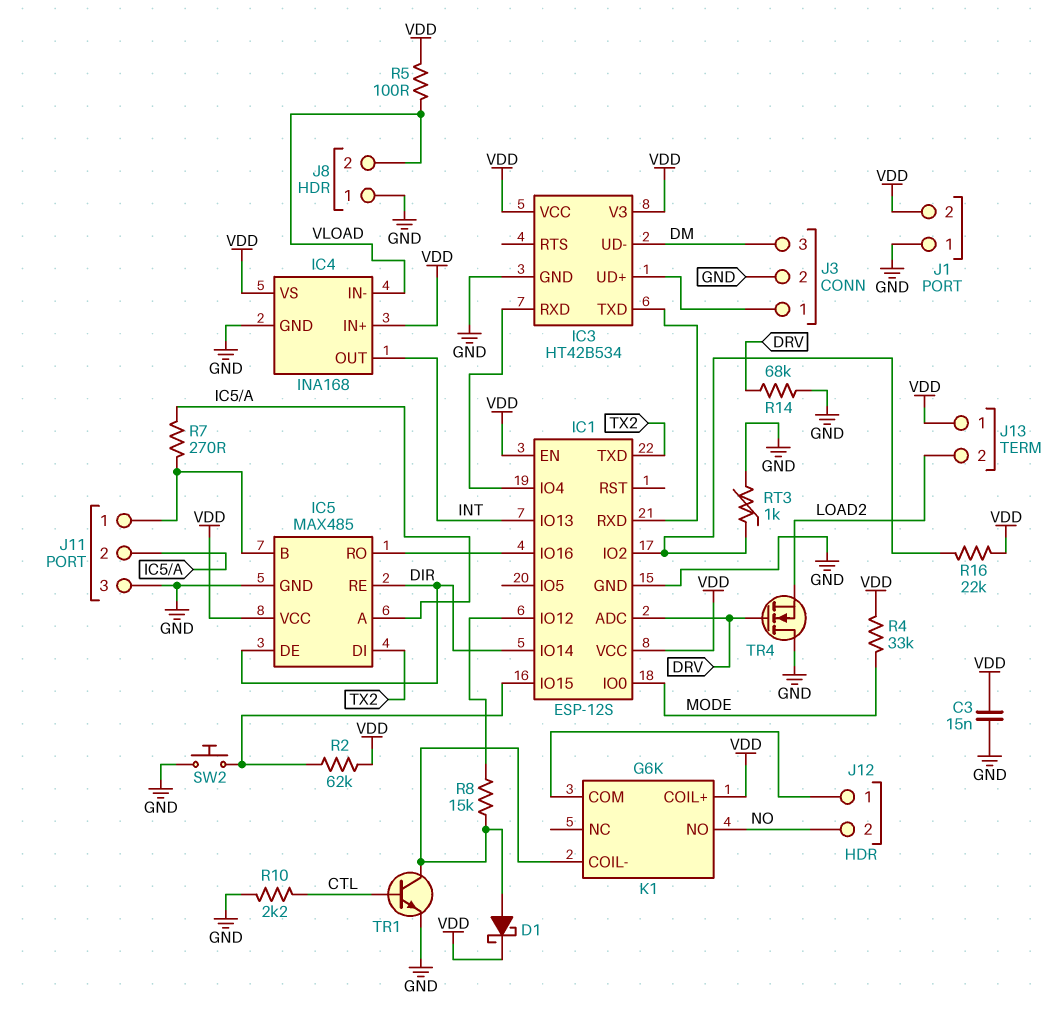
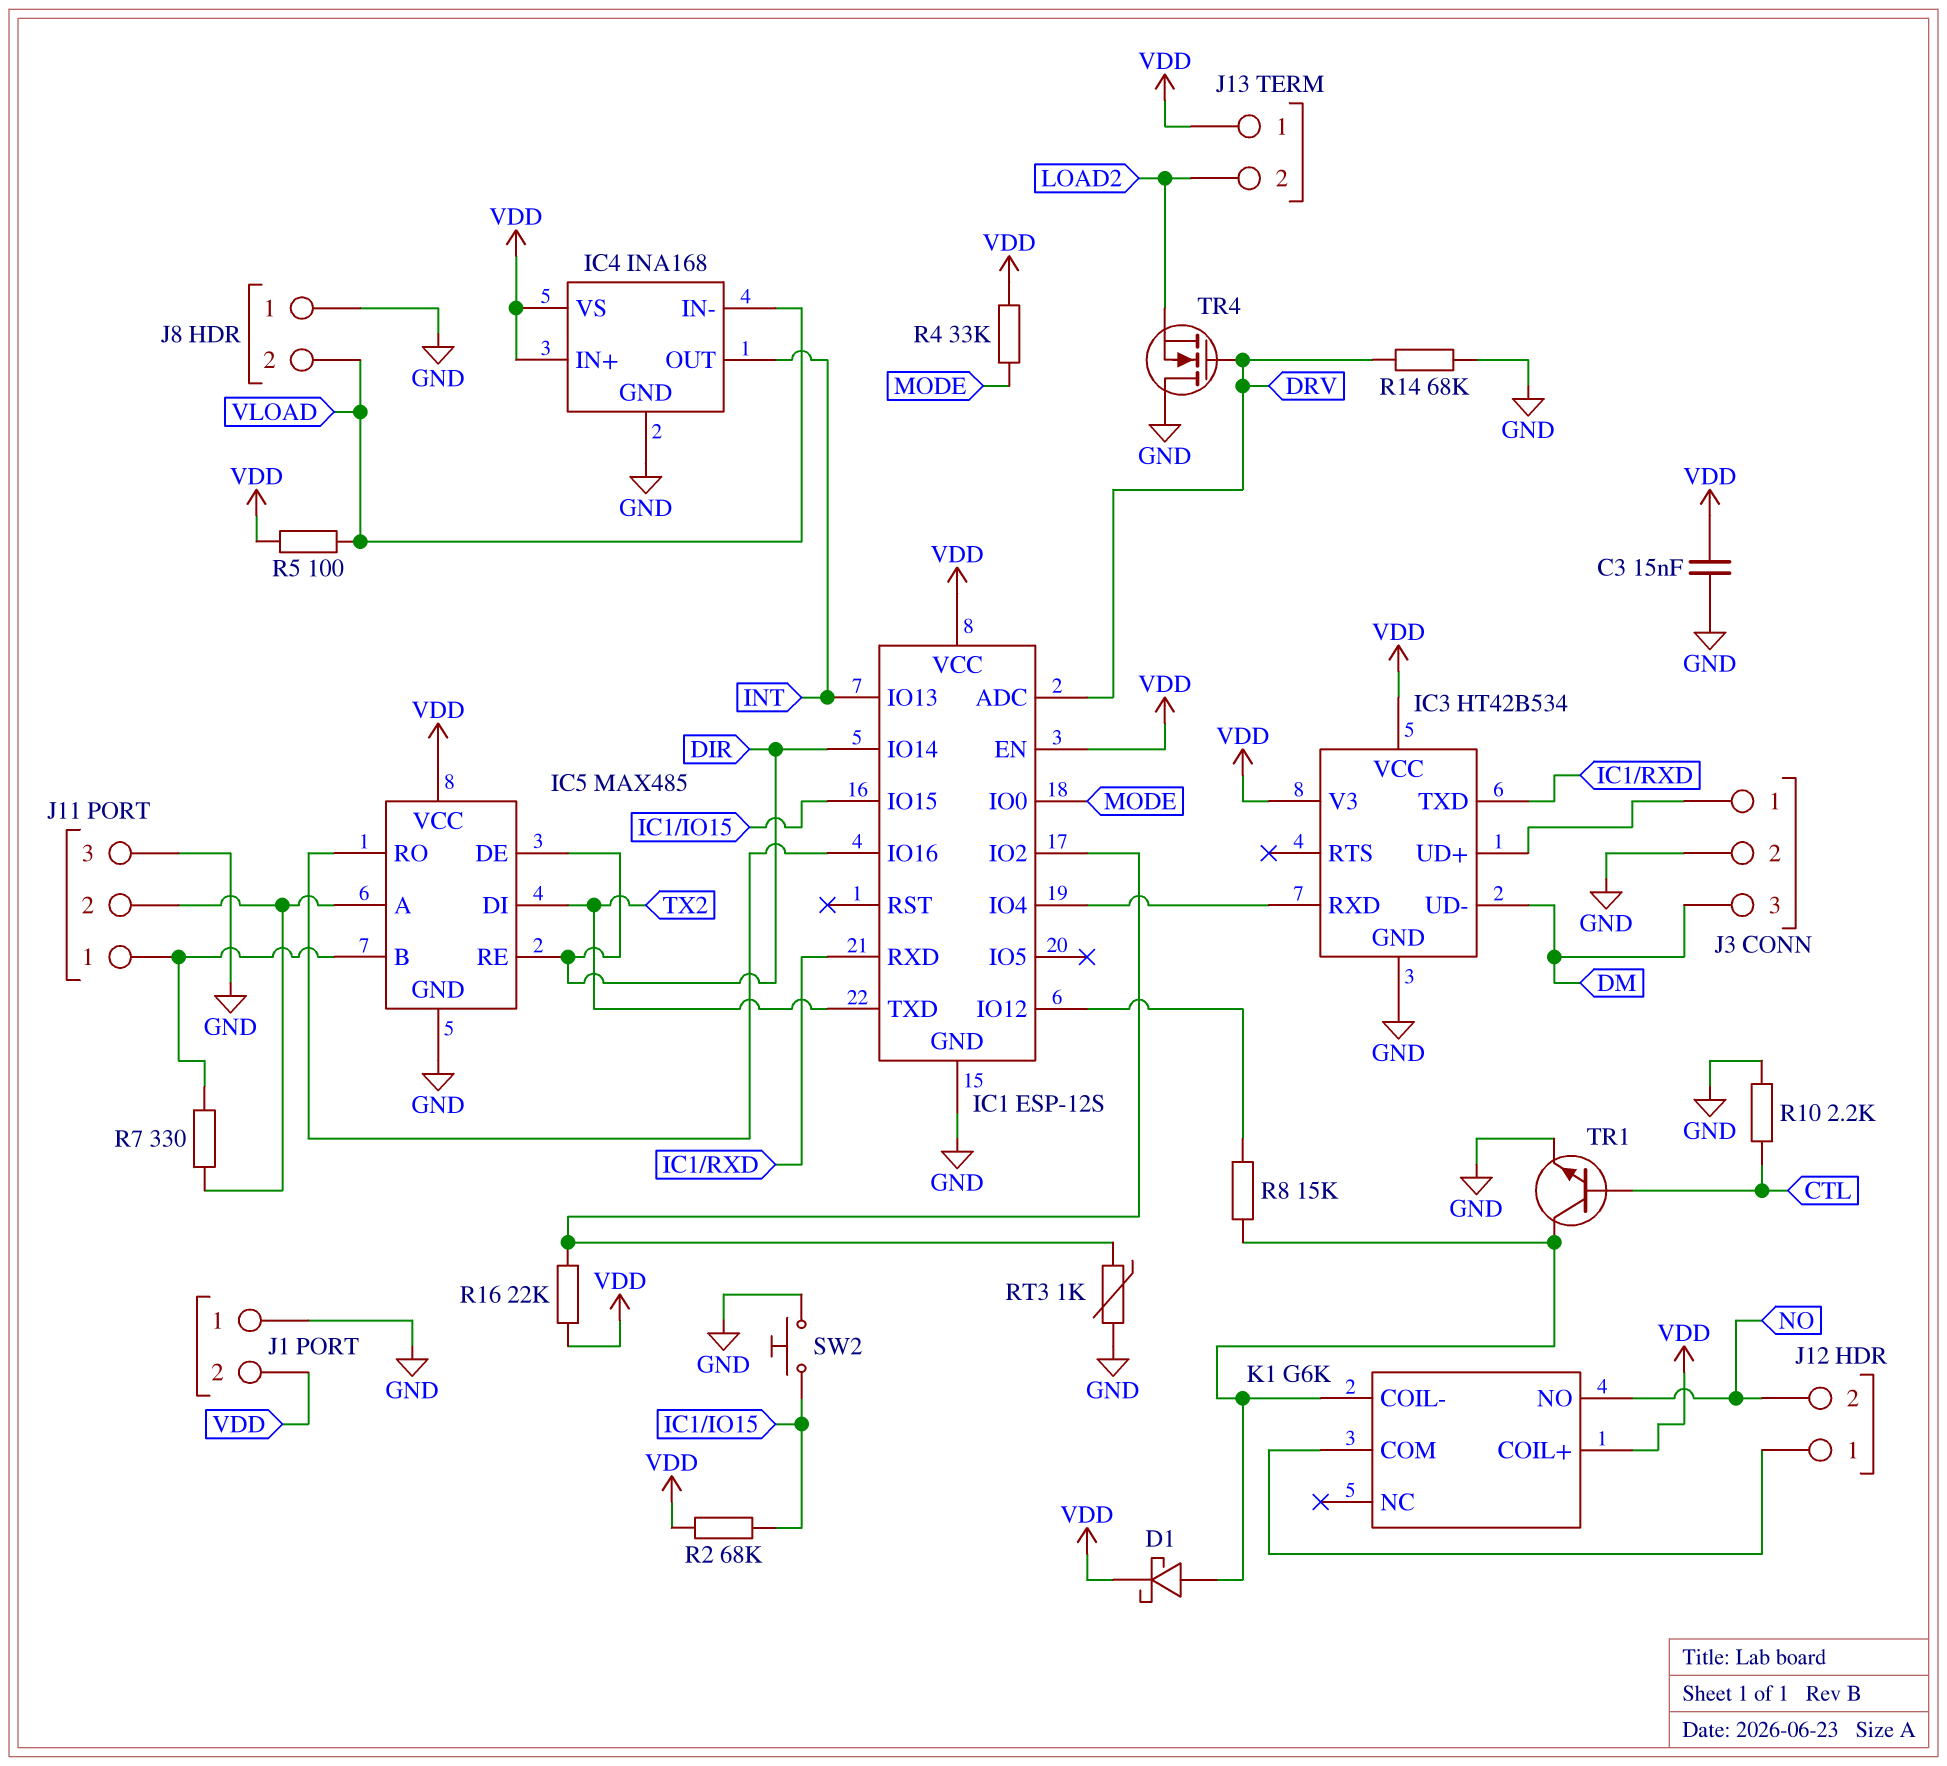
R2: 62k (IC1/IO15, VDD) -> 68k (IC1/IO15, VDD)
R7: 270 (IC5/A, IC5/B) -> 330 (IC5/A, IC5/B)

